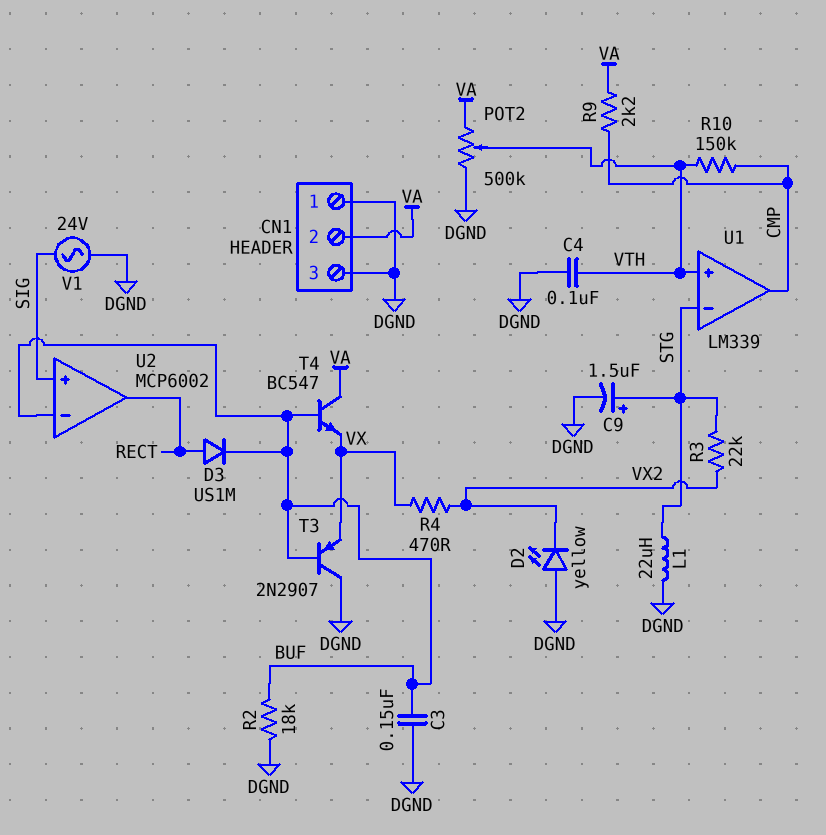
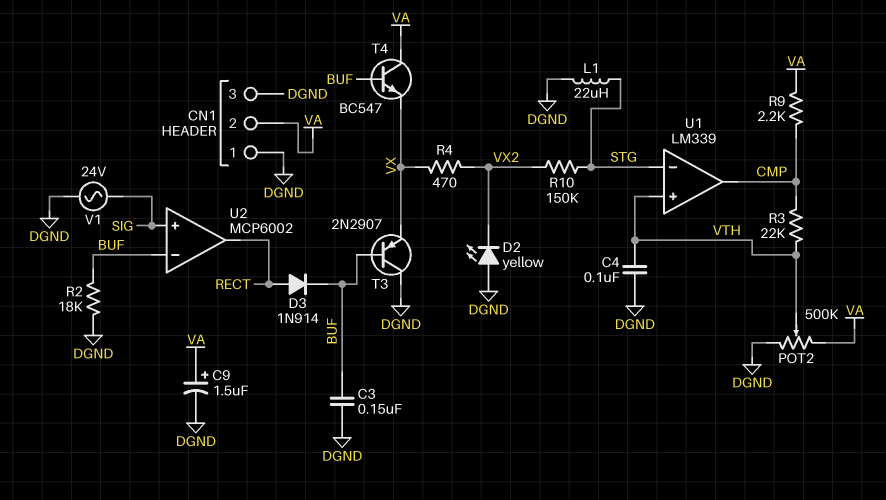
C9: 1.5uF (plus STG, minus DGND) -> 1.5uF (plus VA, minus DGND)
D3: diode US1M (A RECT, K BUF) -> diode 1N914 (A RECT, K BUF)
R3: 22k (STG, VX2) -> 22k (CMP, VTH)
R10: 150k (CMP, VTH) -> 150k (STG, VX2)

